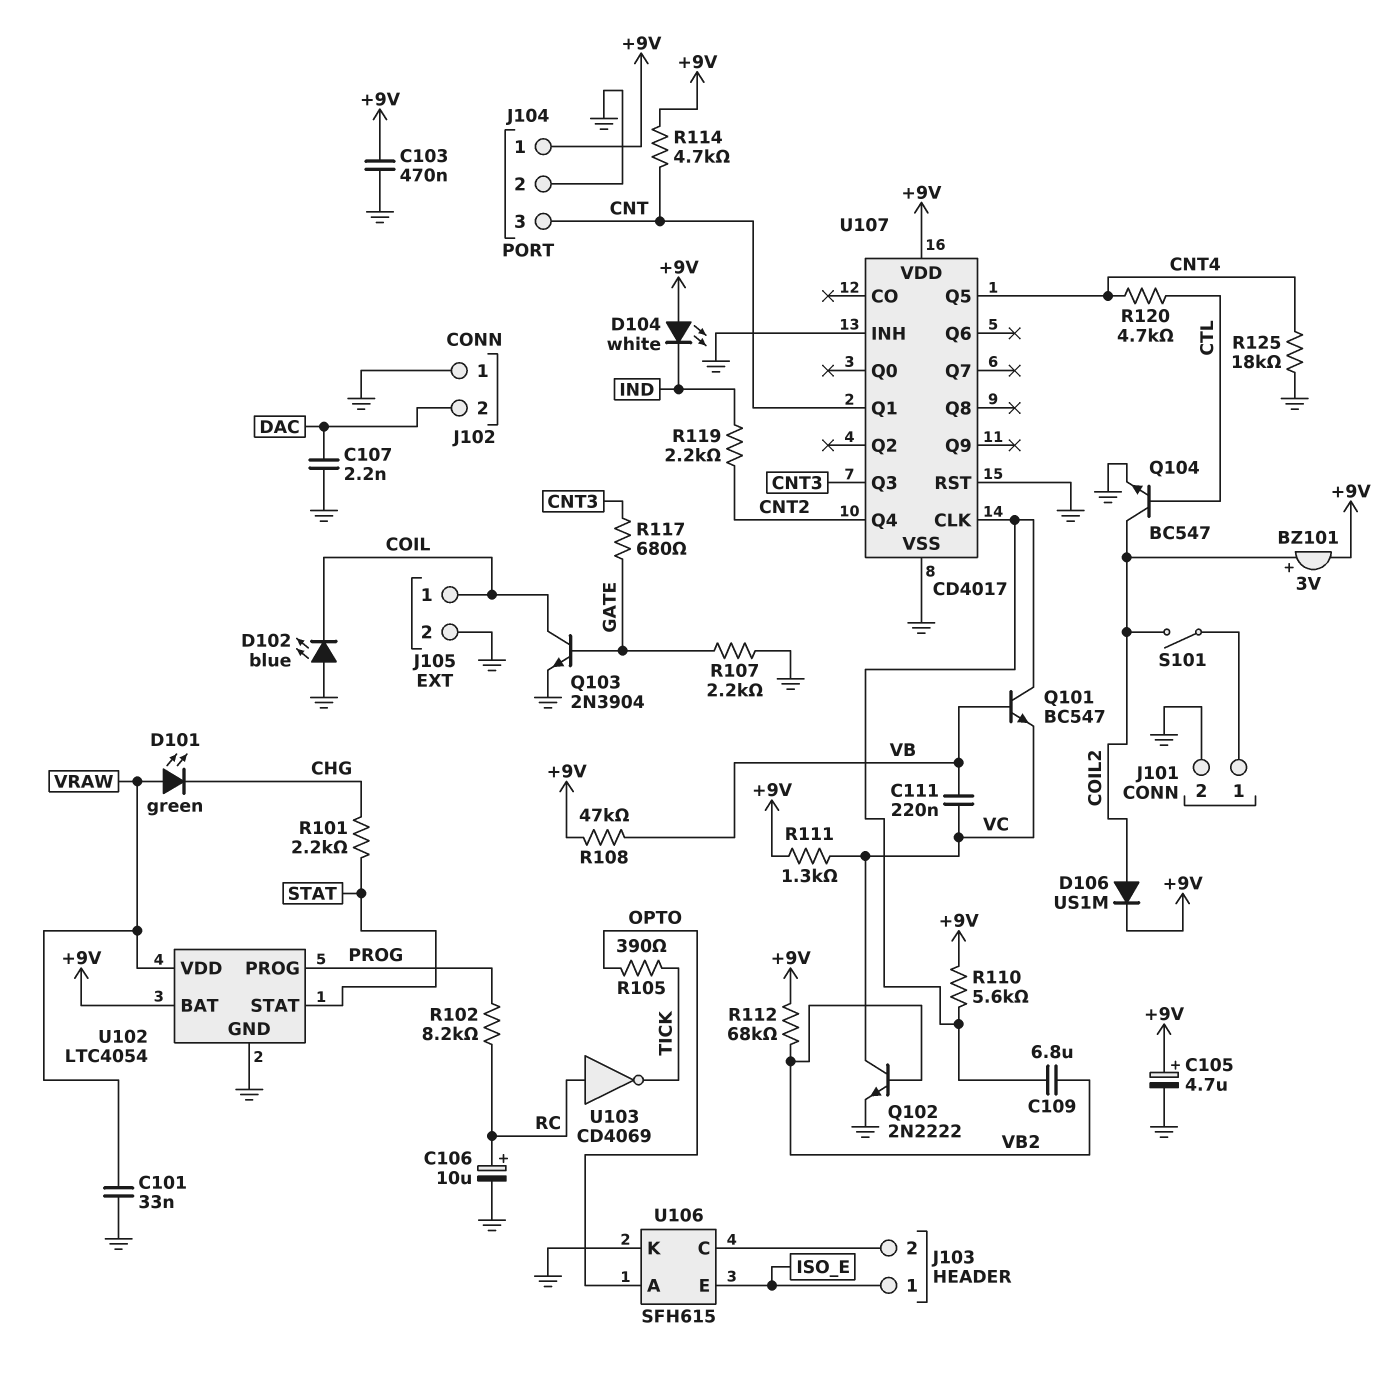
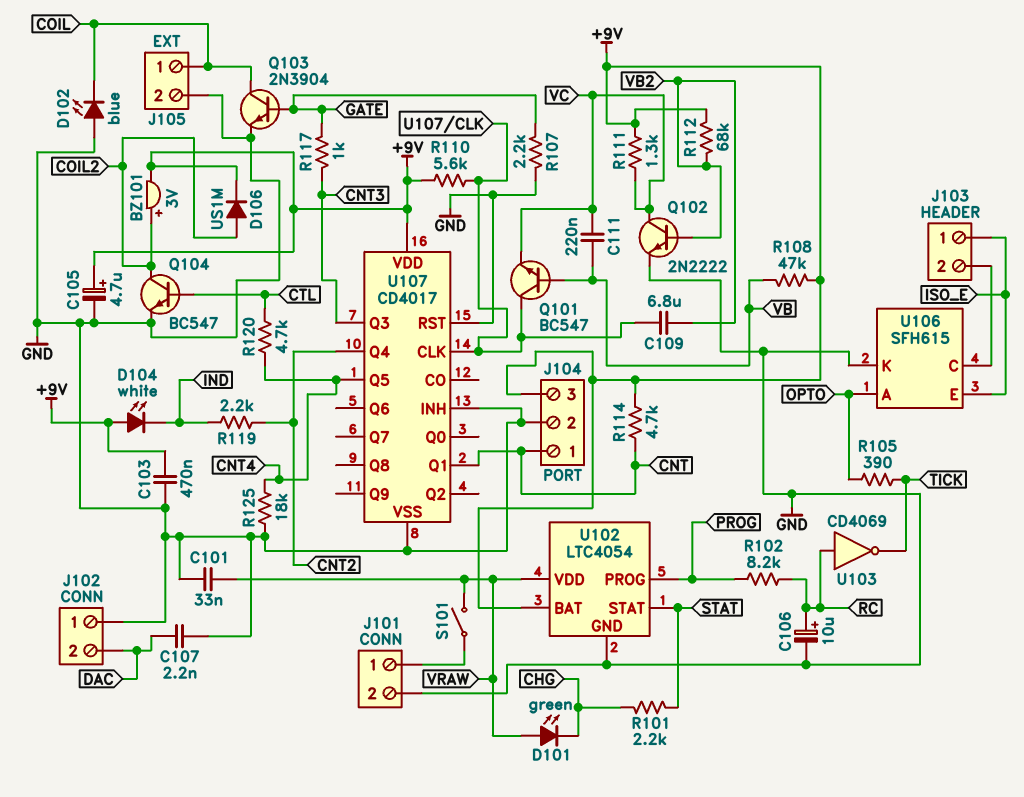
J104 pin 1: +9V -> CNT
J104 pin 3: CNT -> +9V
R117: 680 (CNT3, GATE) -> 1k (CNT3, GATE)
S101: switch (COIL2, J101/1) -> switch (J101/1, VRAW)

